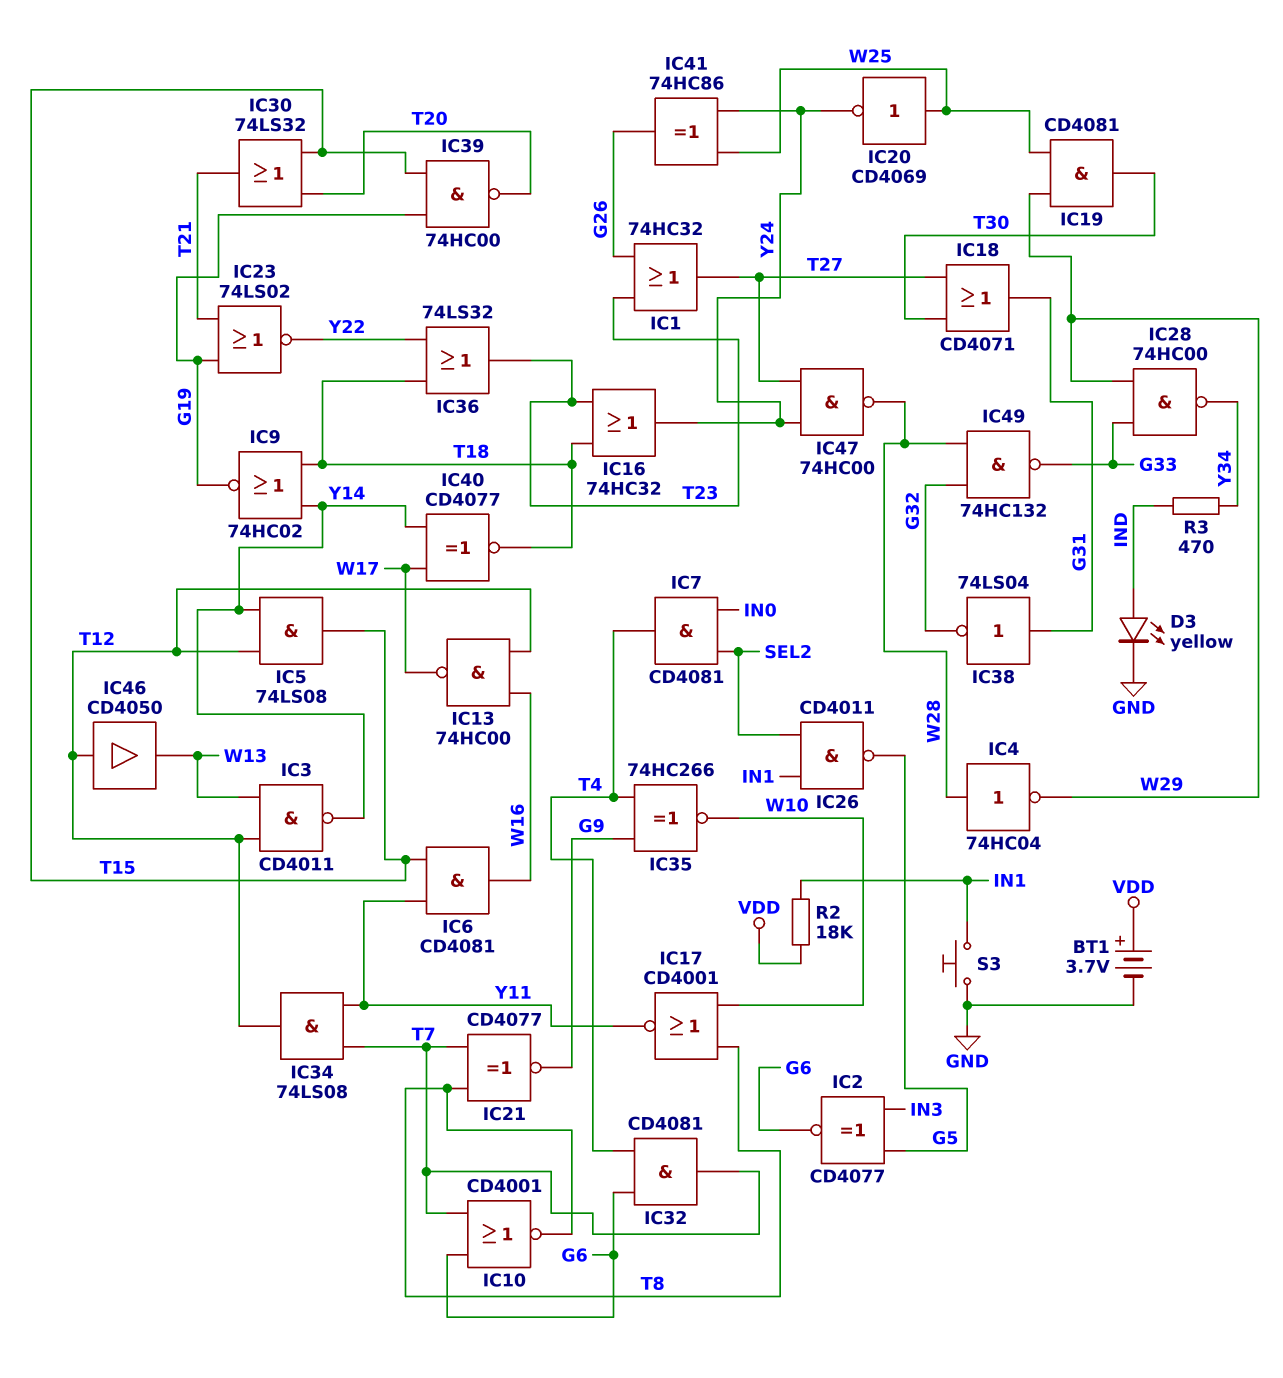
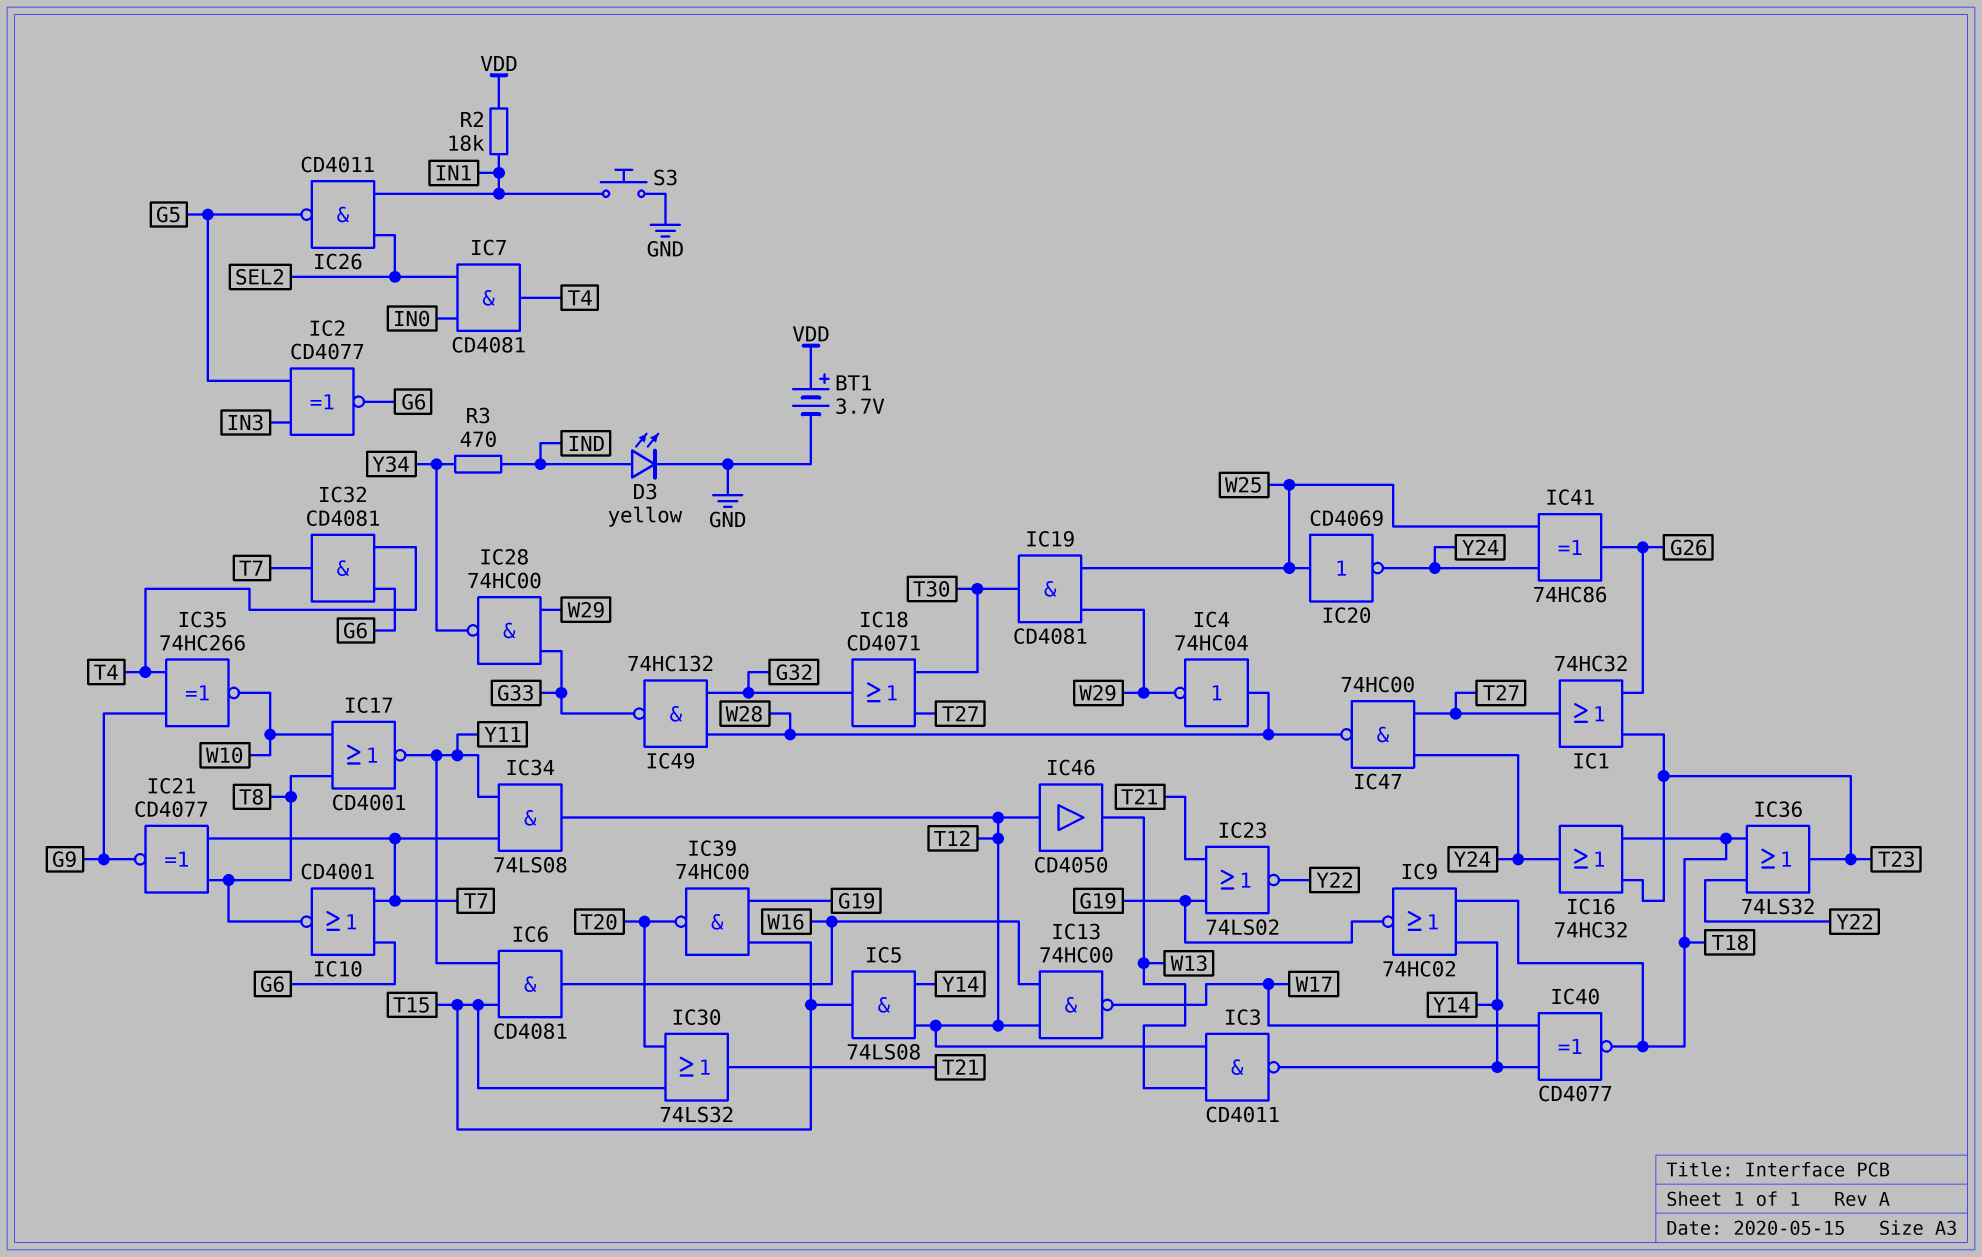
IC18: OR CD4071 (in T27, in T30, out G31) -> OR CD4071 (in T27, in T30, out G32)
IC38: NOT 74LS04 (in G31, out G32) -> none

